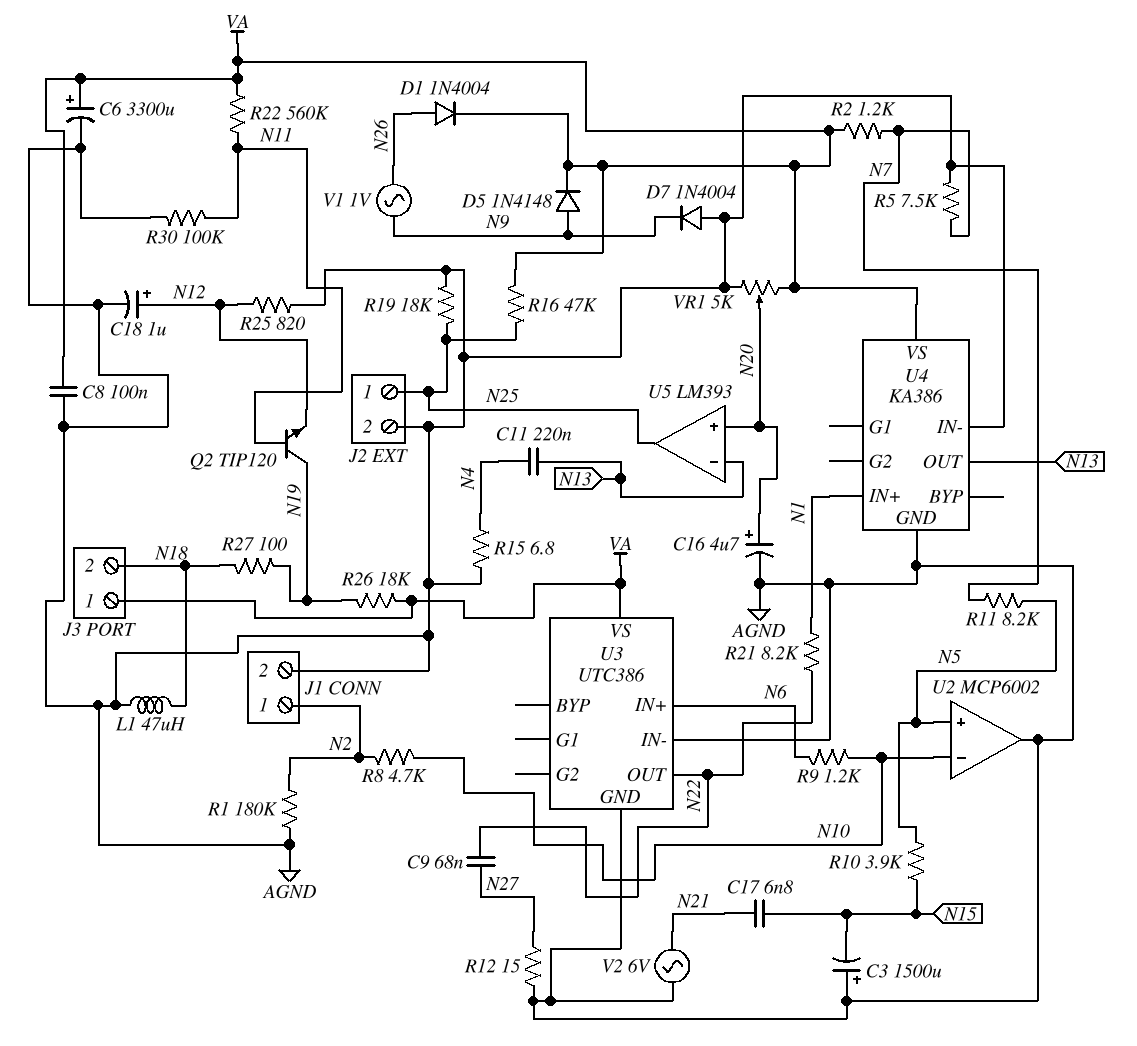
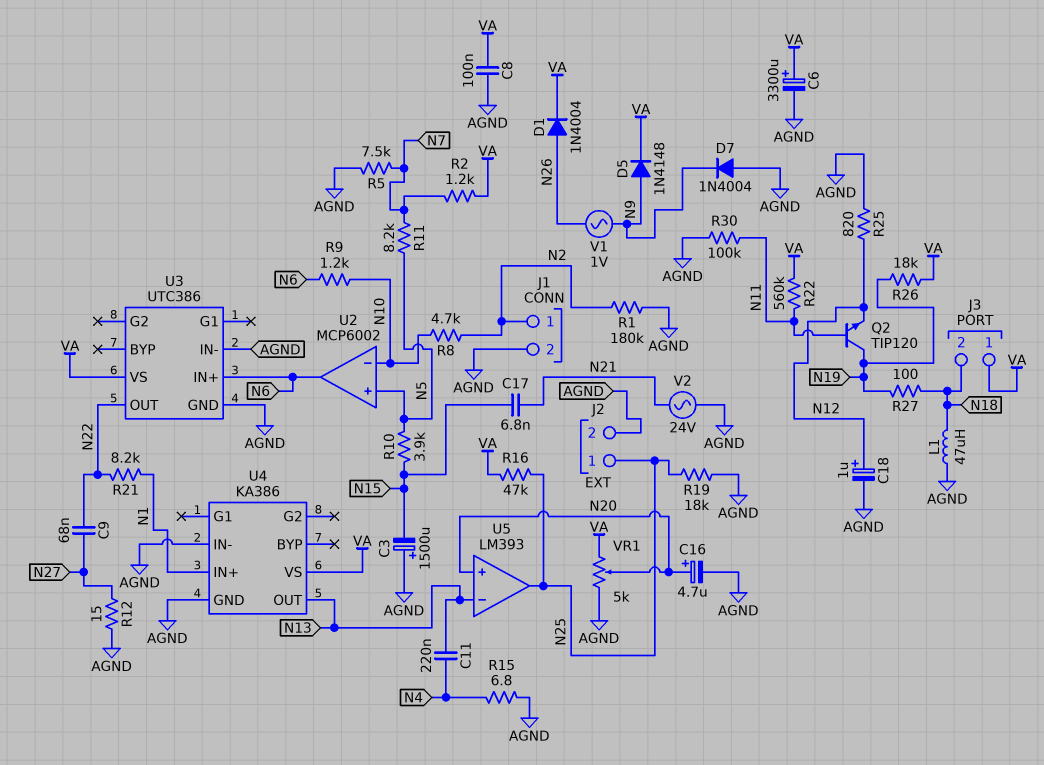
U2 pin out: AGND -> N6
V2: AC 6V (AGND, N21) -> AC 24V (AGND, N21)

